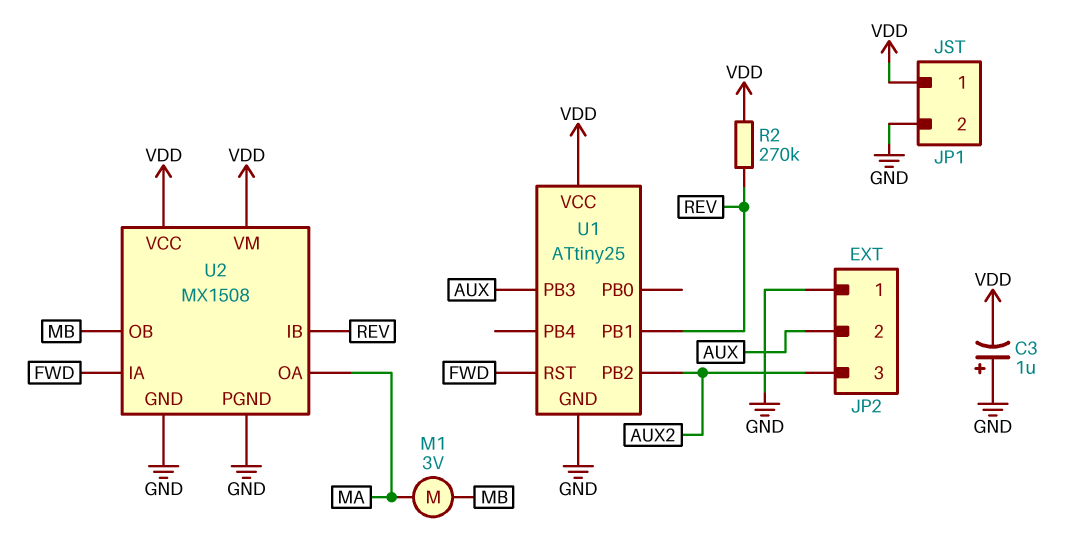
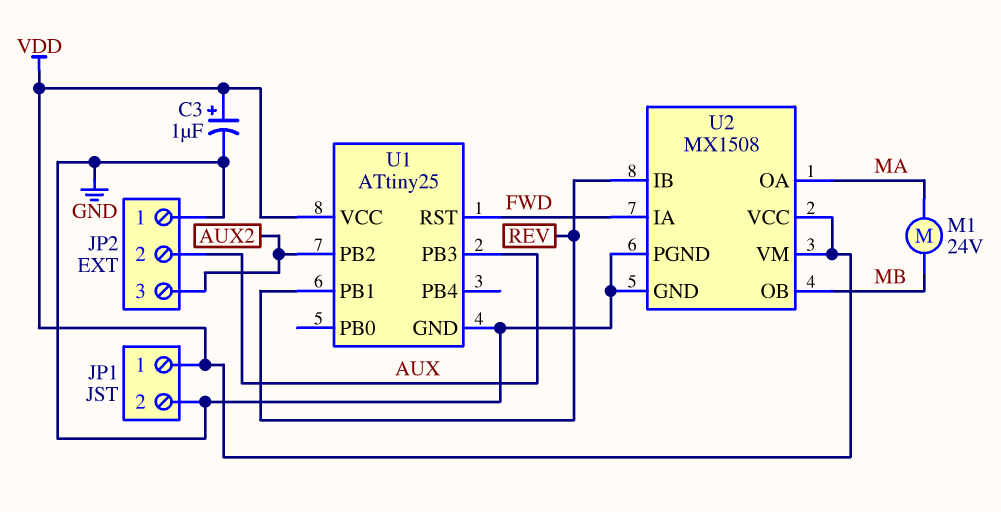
C3: 1uF (plus GND, minus VDD) -> 1uF (plus VDD, minus GND)
M1: motor 3V (MA, MB) -> motor 24V (MA, MB)
R2: 270k (REV, VDD) -> none

